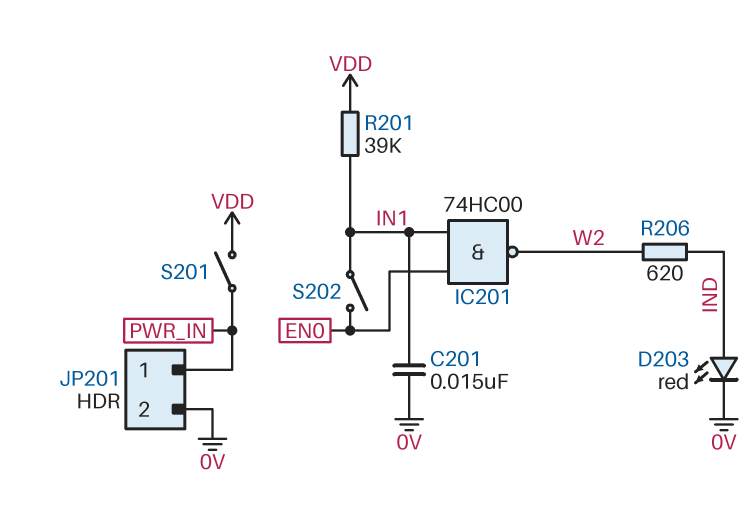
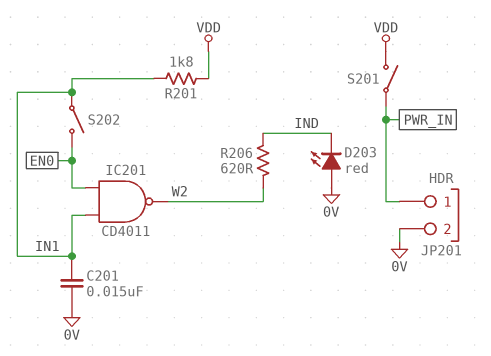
D203: LED red (A IND, K 0V) -> LED red (A 0V, K IND)
IC201: NAND 74HC00 (in EN0, in IN1, out W2) -> NAND CD4011 (in EN0, in IN1, out W2)
R201: 39k (IN1, VDD) -> 1.8k (IN1, VDD)

